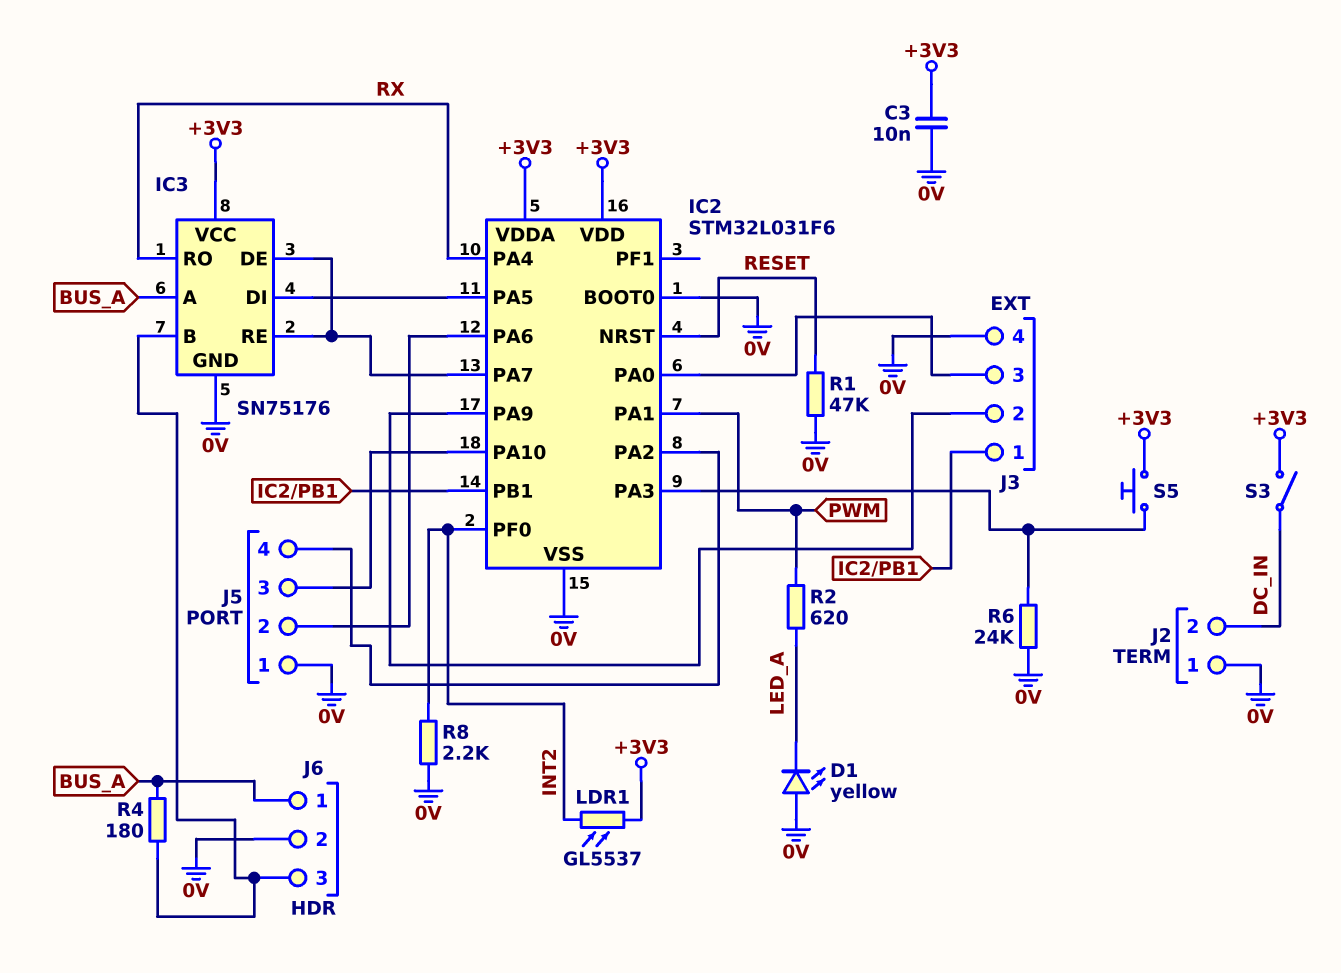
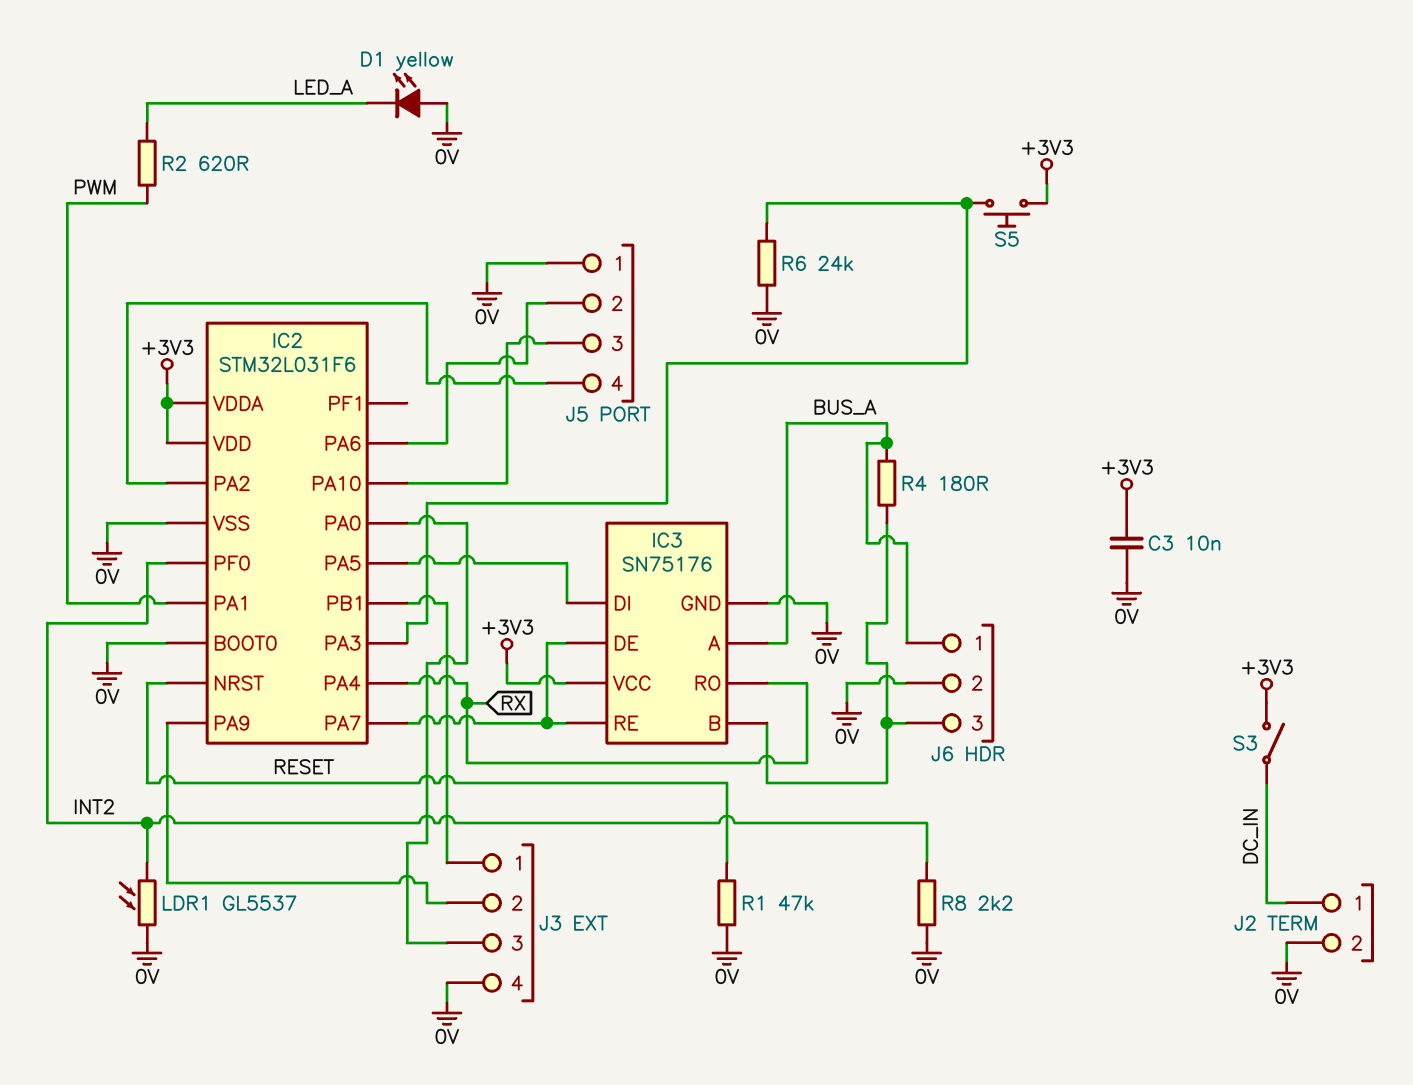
J2 pin 1: 0V -> DC_IN
J2 pin 2: DC_IN -> 0V
LDR1: GL5537 (+3V3, INT2) -> GL5537 (0V, INT2)

